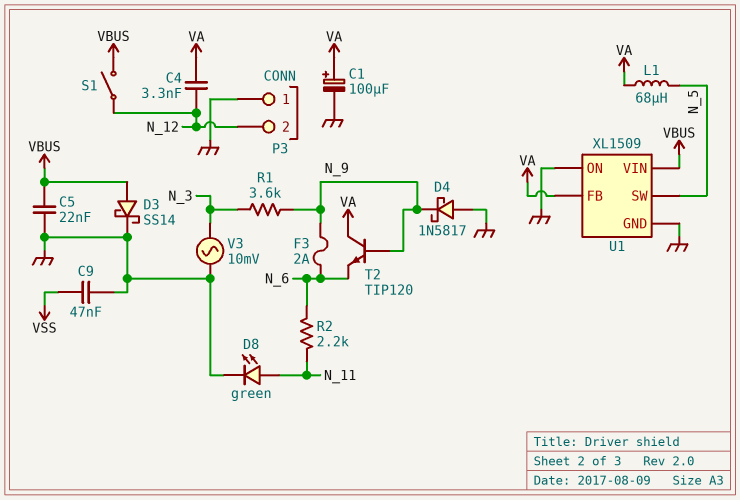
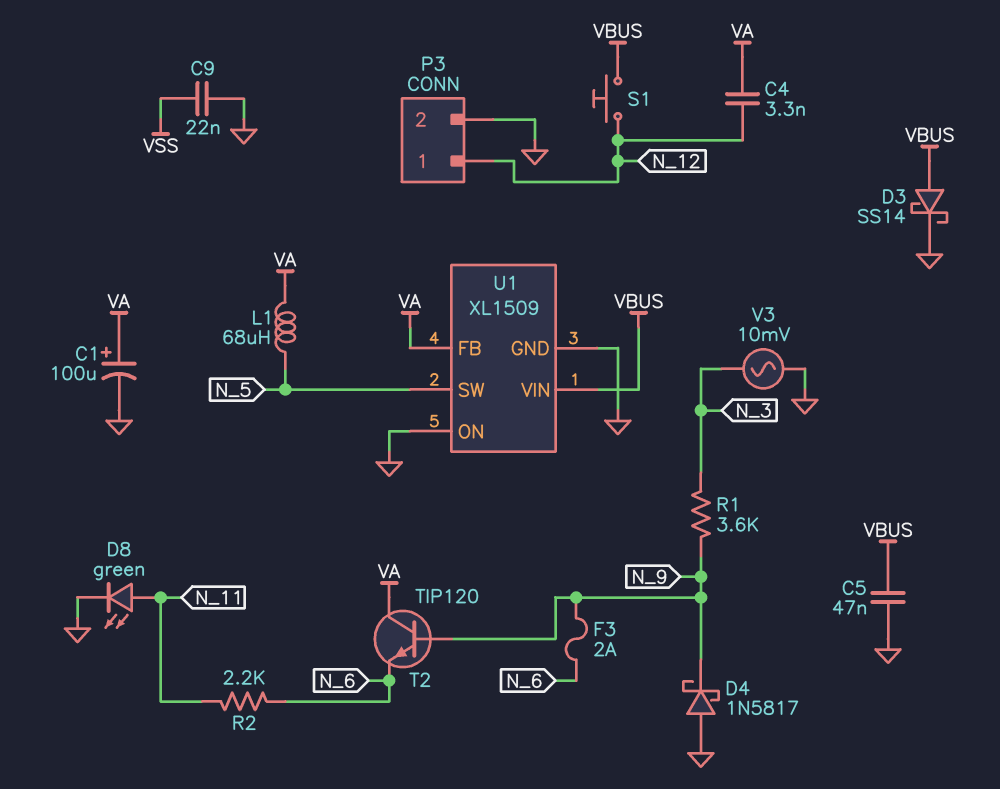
C5: 22nF (GND, VBUS) -> 47nF (GND, VBUS)
C9: 47nF (GND, VSS) -> 22nF (GND, VSS)
P3 pin 1: GND -> N_12
P3 pin 2: N_12 -> GND
S1: switch (N_12, VBUS) -> button (N_12, VBUS)

